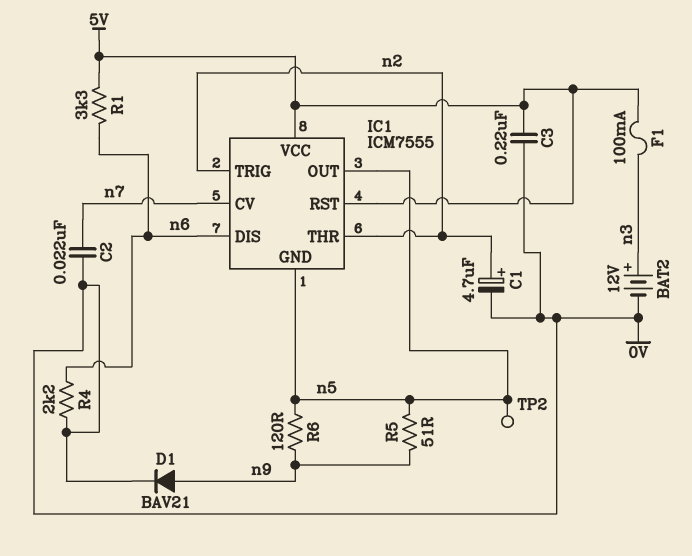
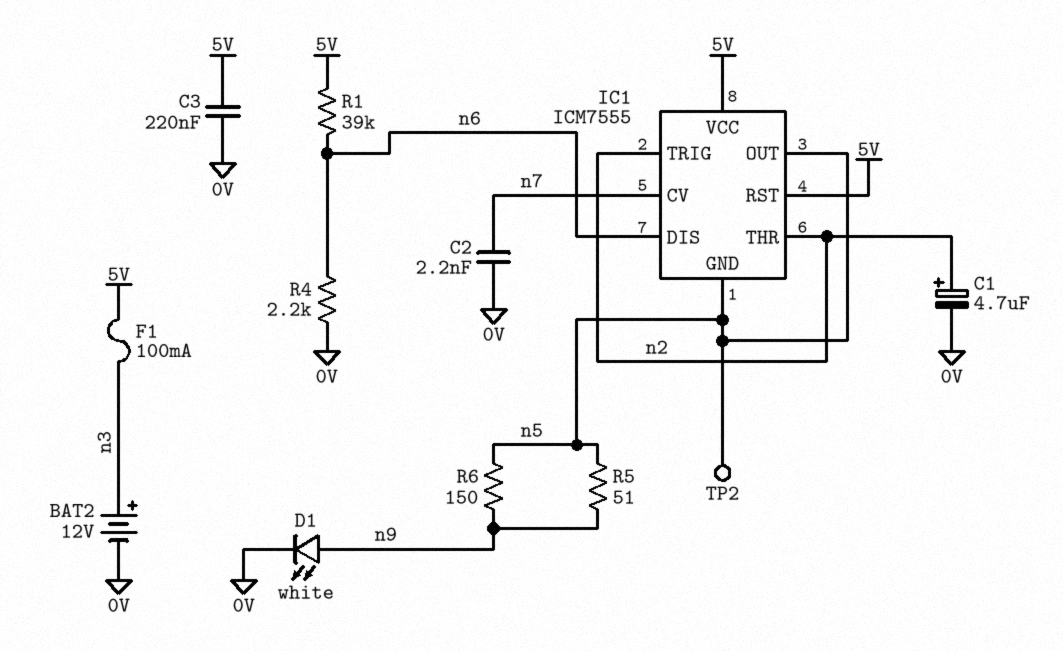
C2: 22nF (0V, n7) -> 2.2nF (0V, n7)
D1: diode BAV21 (A n9, K 0V) -> LED white (A n9, K 0V)
R1: 3.3k (5V, n6) -> 39k (5V, n6)
R6: 120 (n5, n9) -> 150 (n5, n9)

